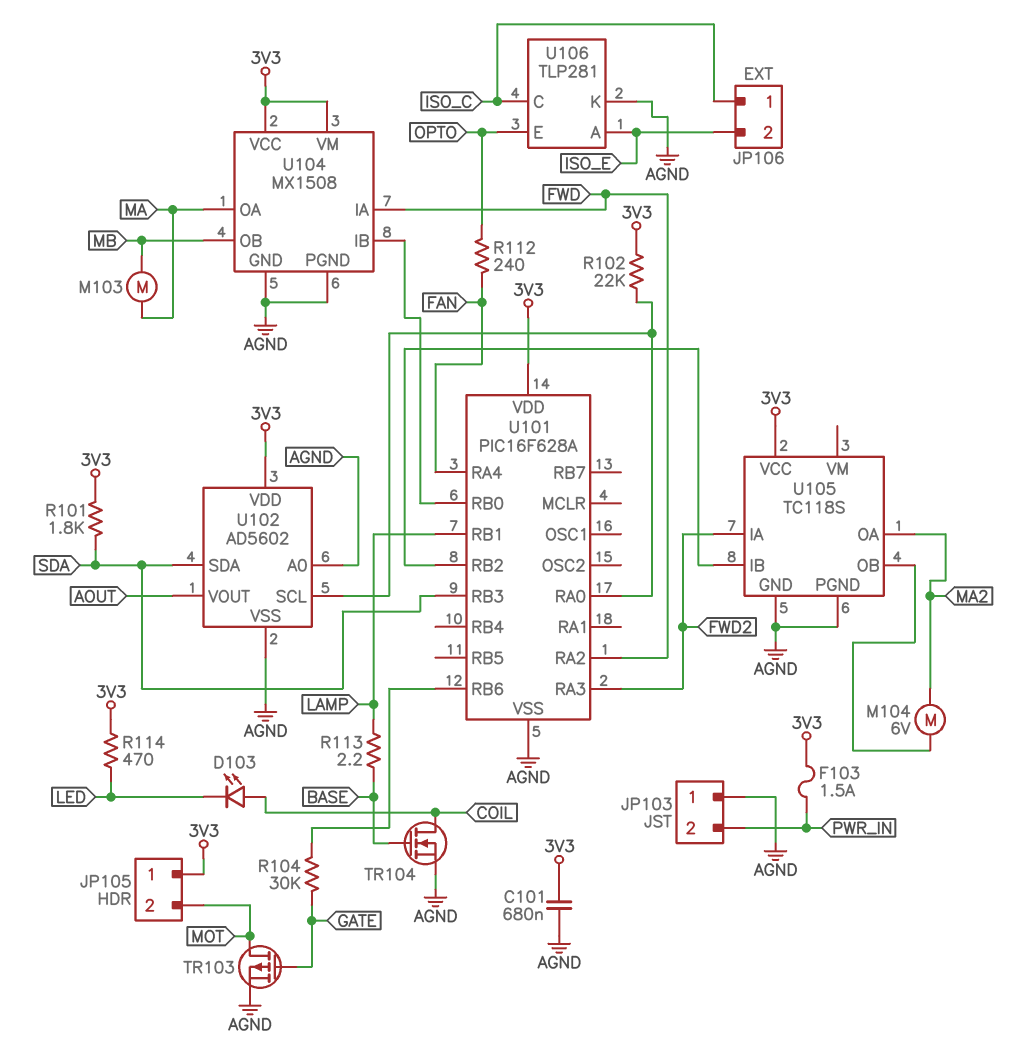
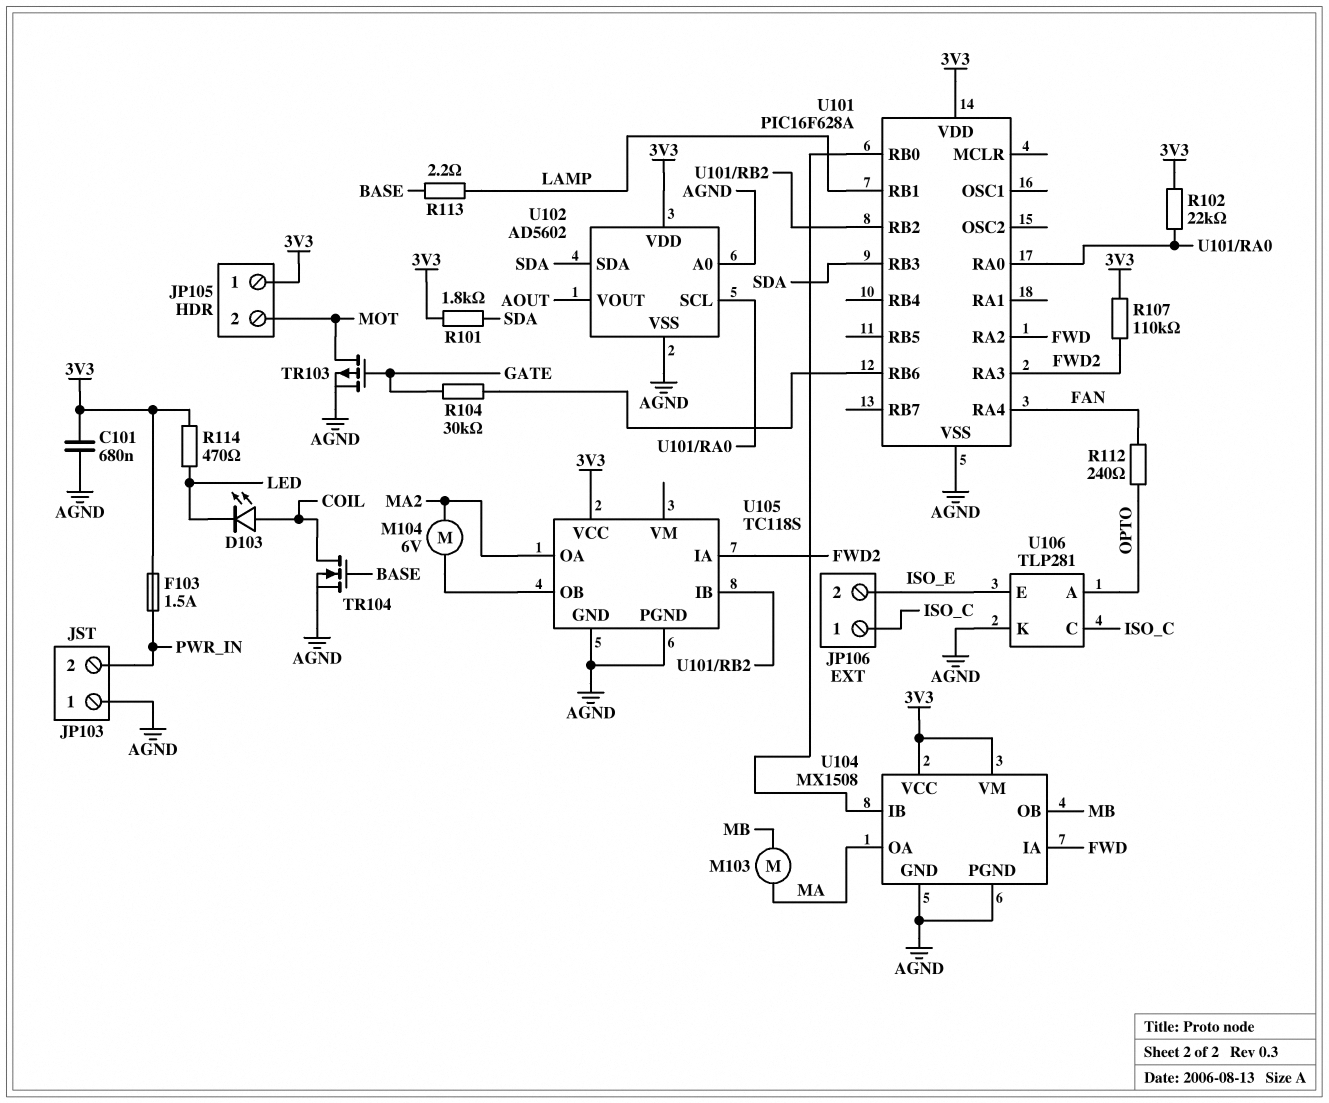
R107: none -> 110k (3V3, FWD2)
U106 pin A: ISO_E -> OPTO
U106 pin E: OPTO -> ISO_E

